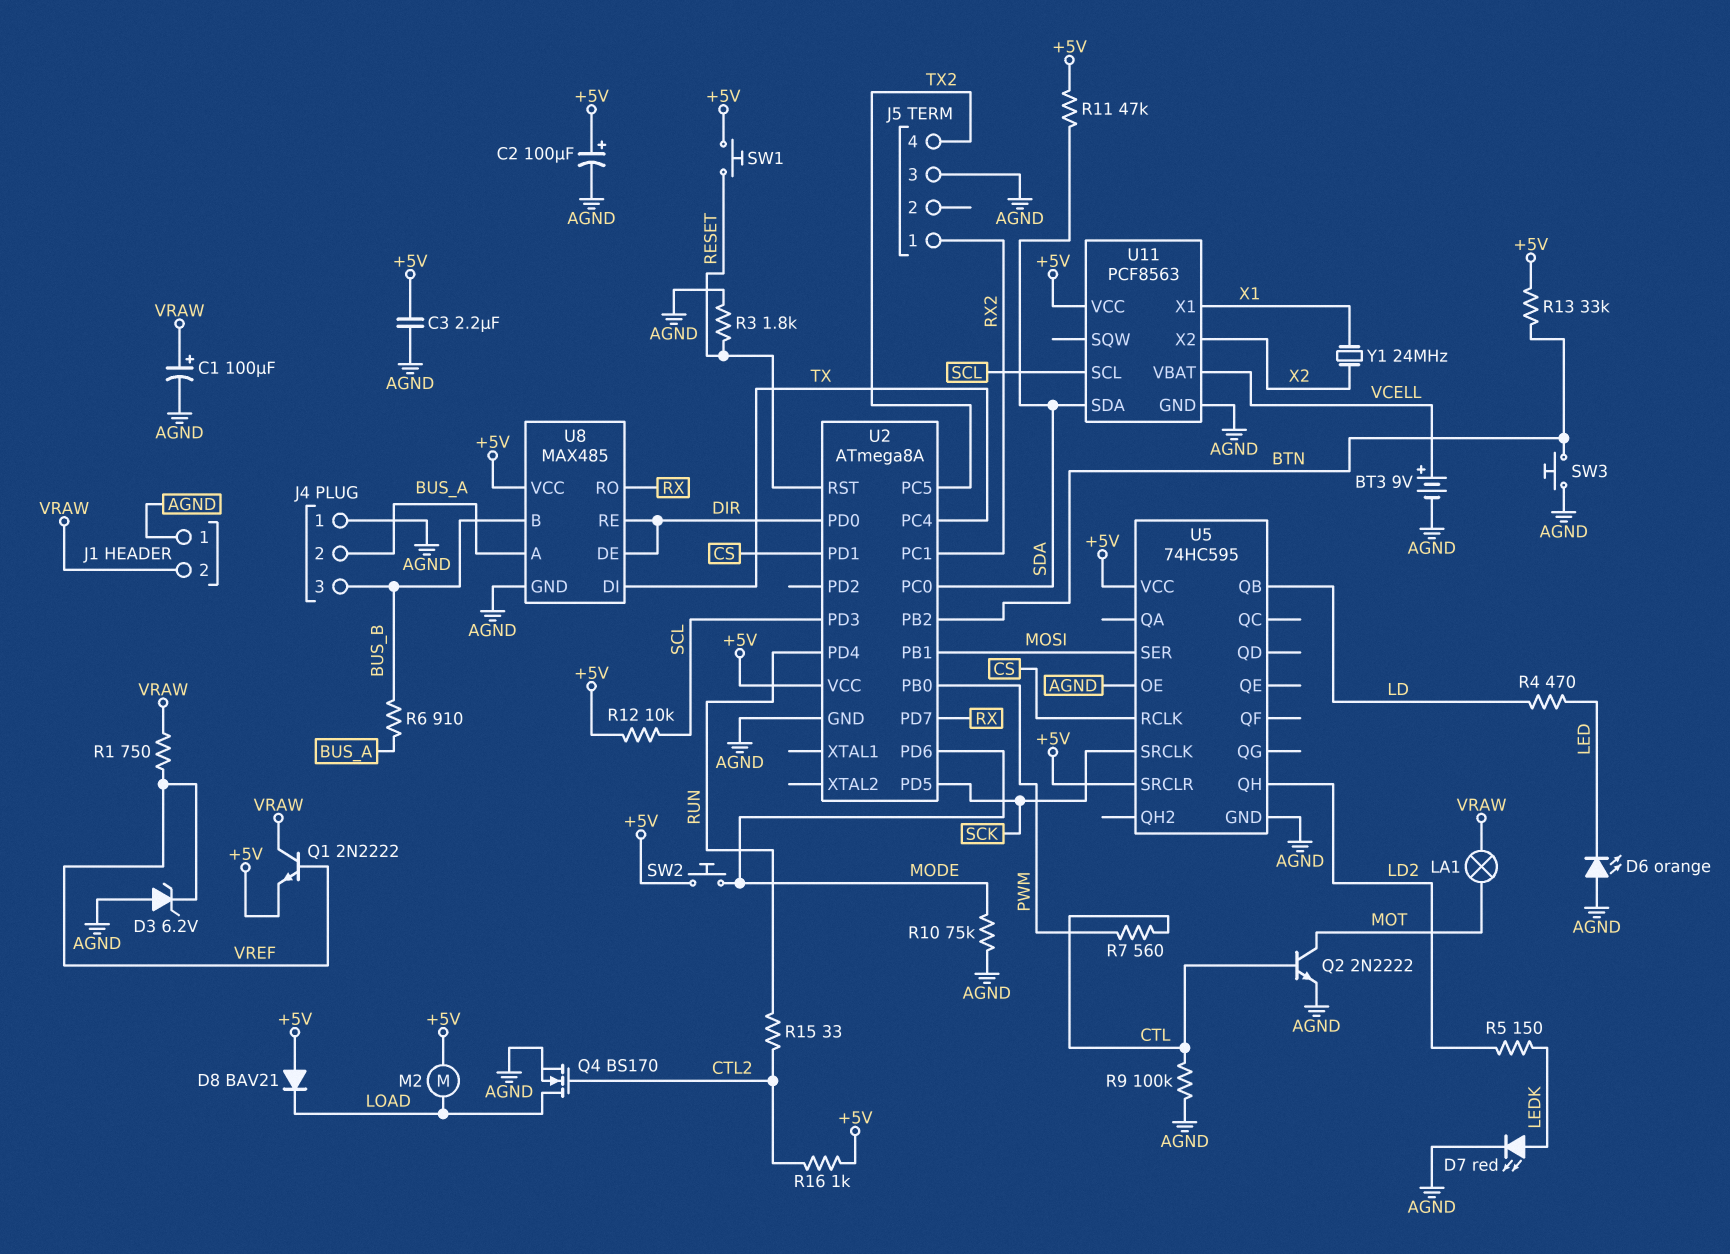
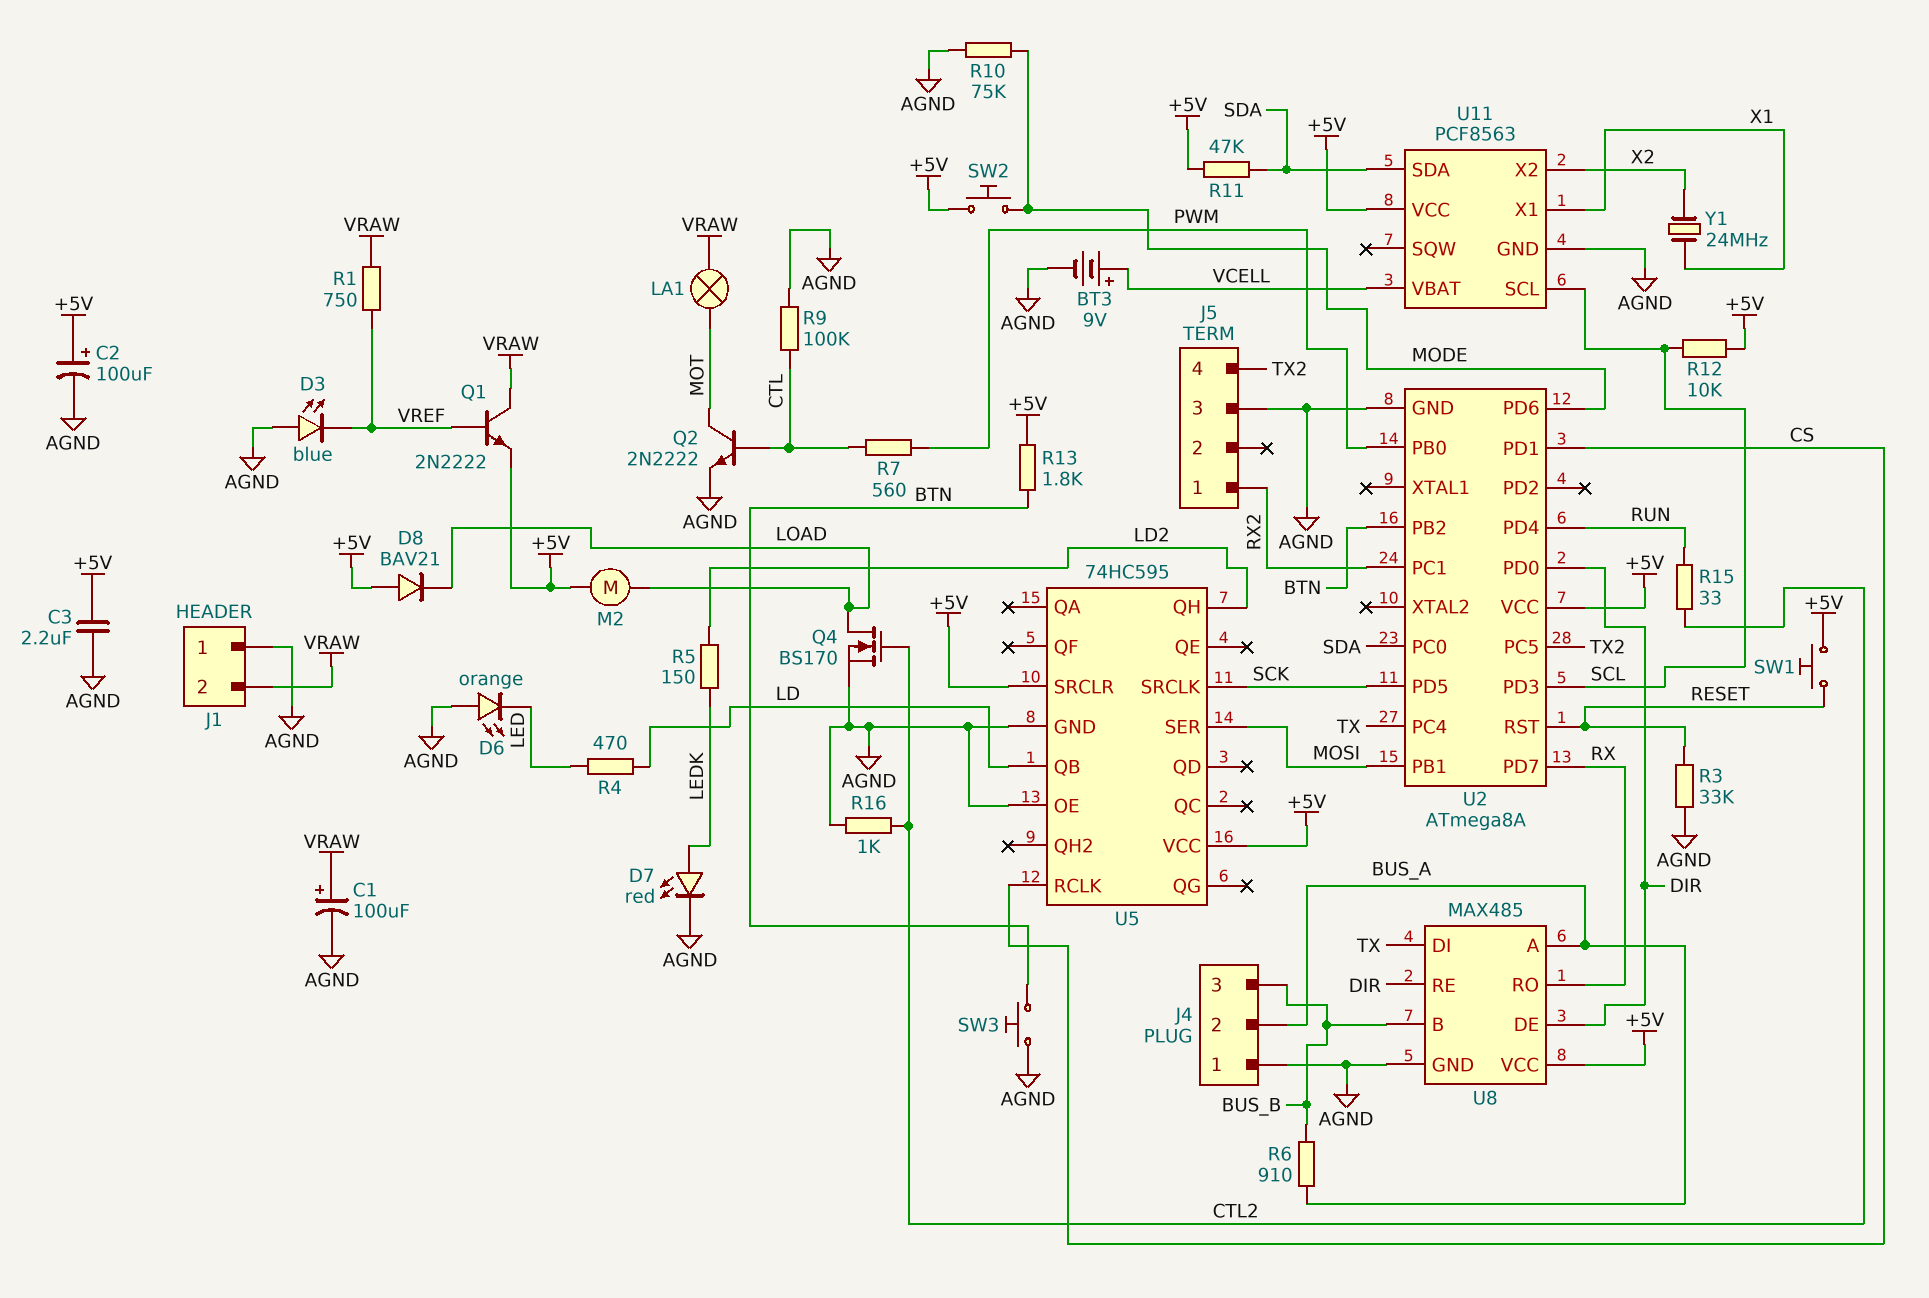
D3: zener 6.2V (A AGND, K VREF) -> LED blue (A AGND, K VREF)
R3: 1.8k (AGND, RESET) -> 33k (AGND, RESET)
R13: 33k (+5V, BTN) -> 1.8k (+5V, BTN)
R16: 1k (+5V, CTL2) -> 1k (AGND, CTL2)

